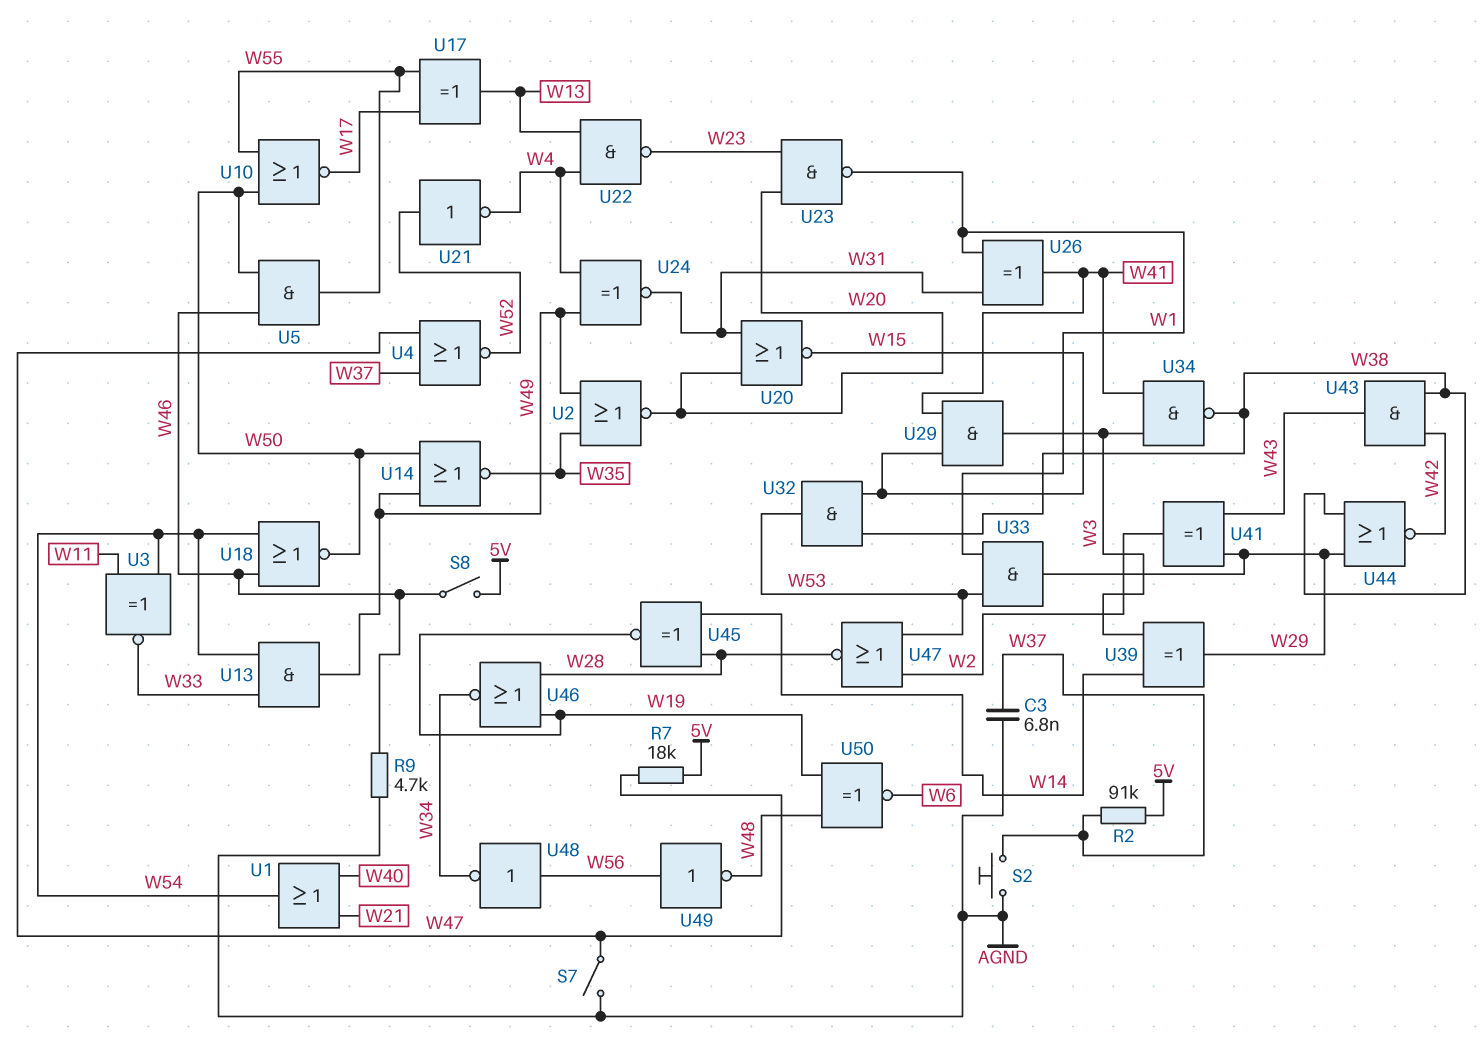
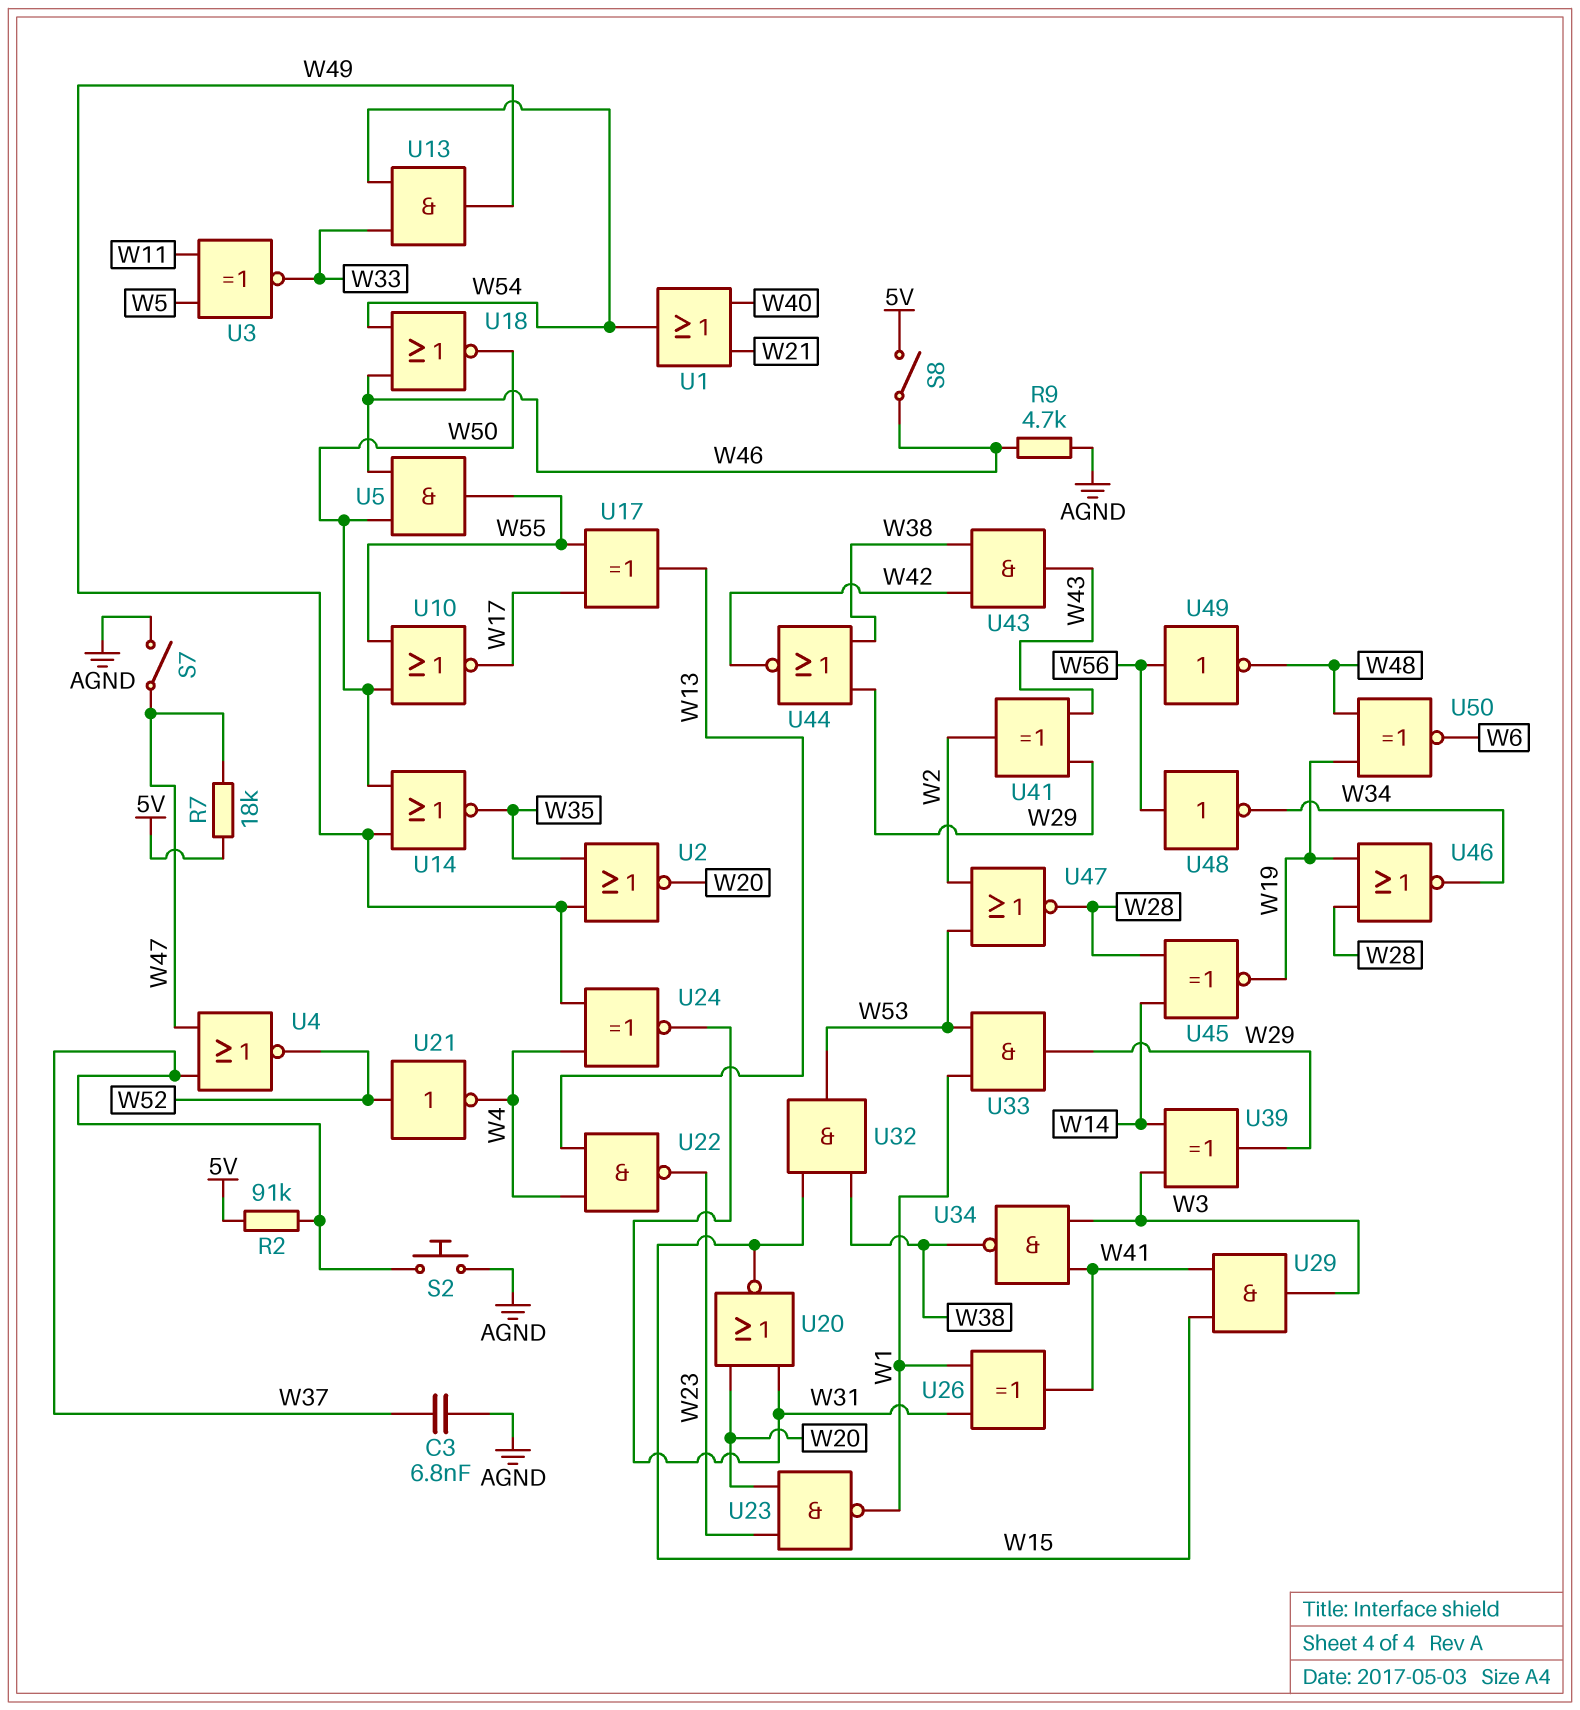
U3: XNOR (in W11, in W54, out W33) -> XNOR (in W5, in W11, out W33)

